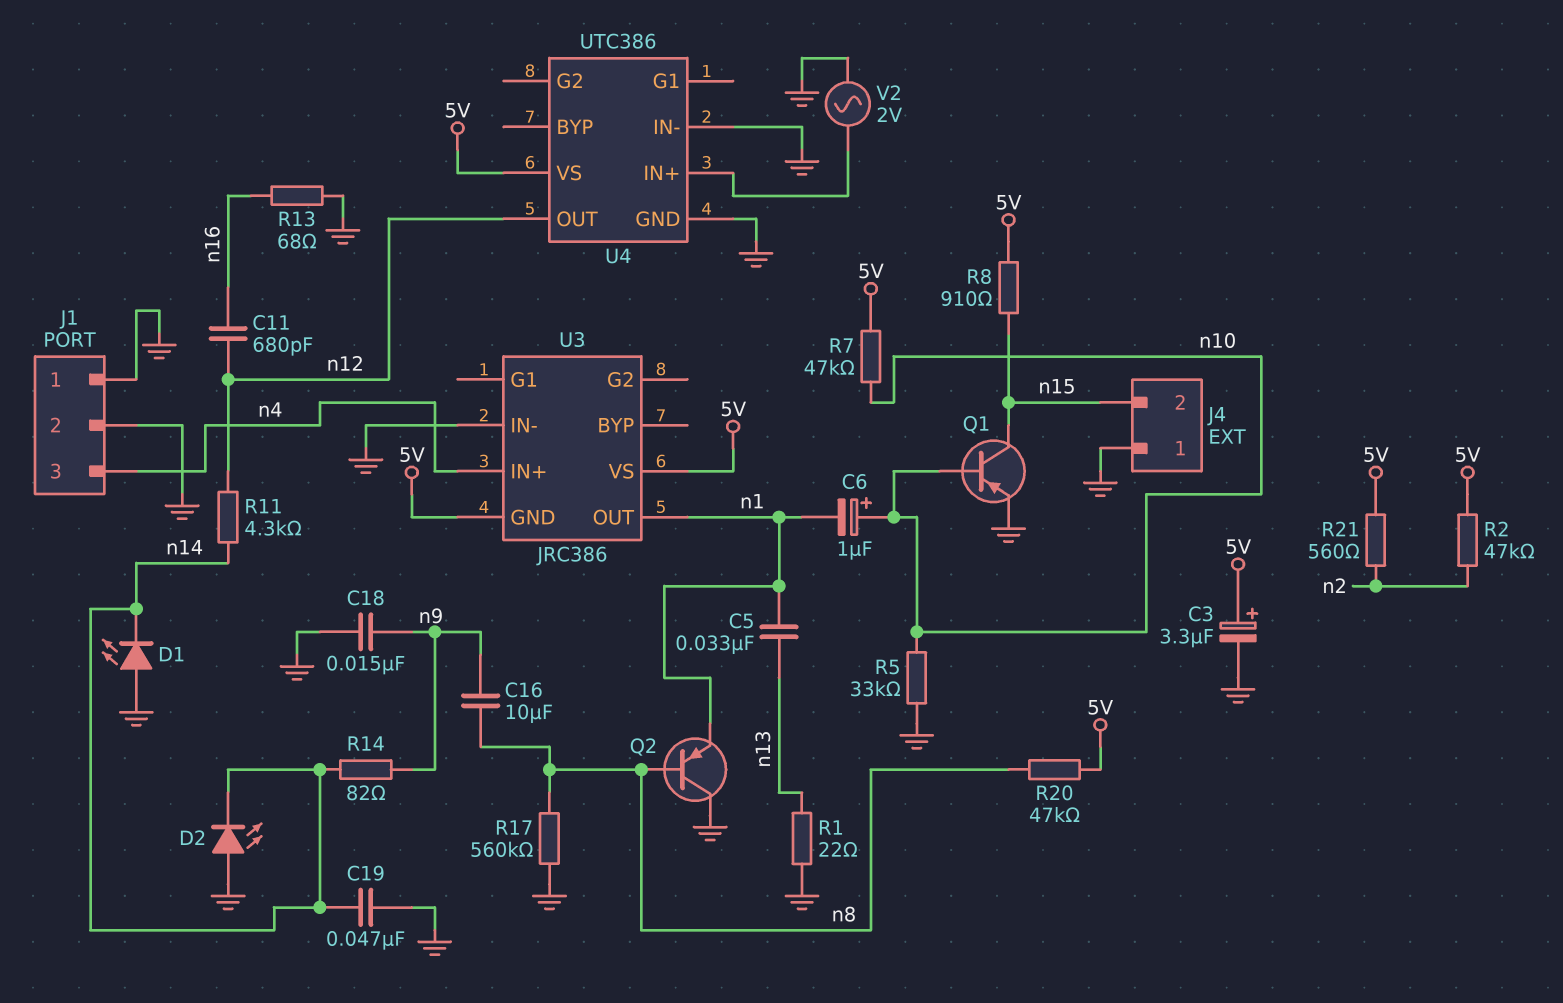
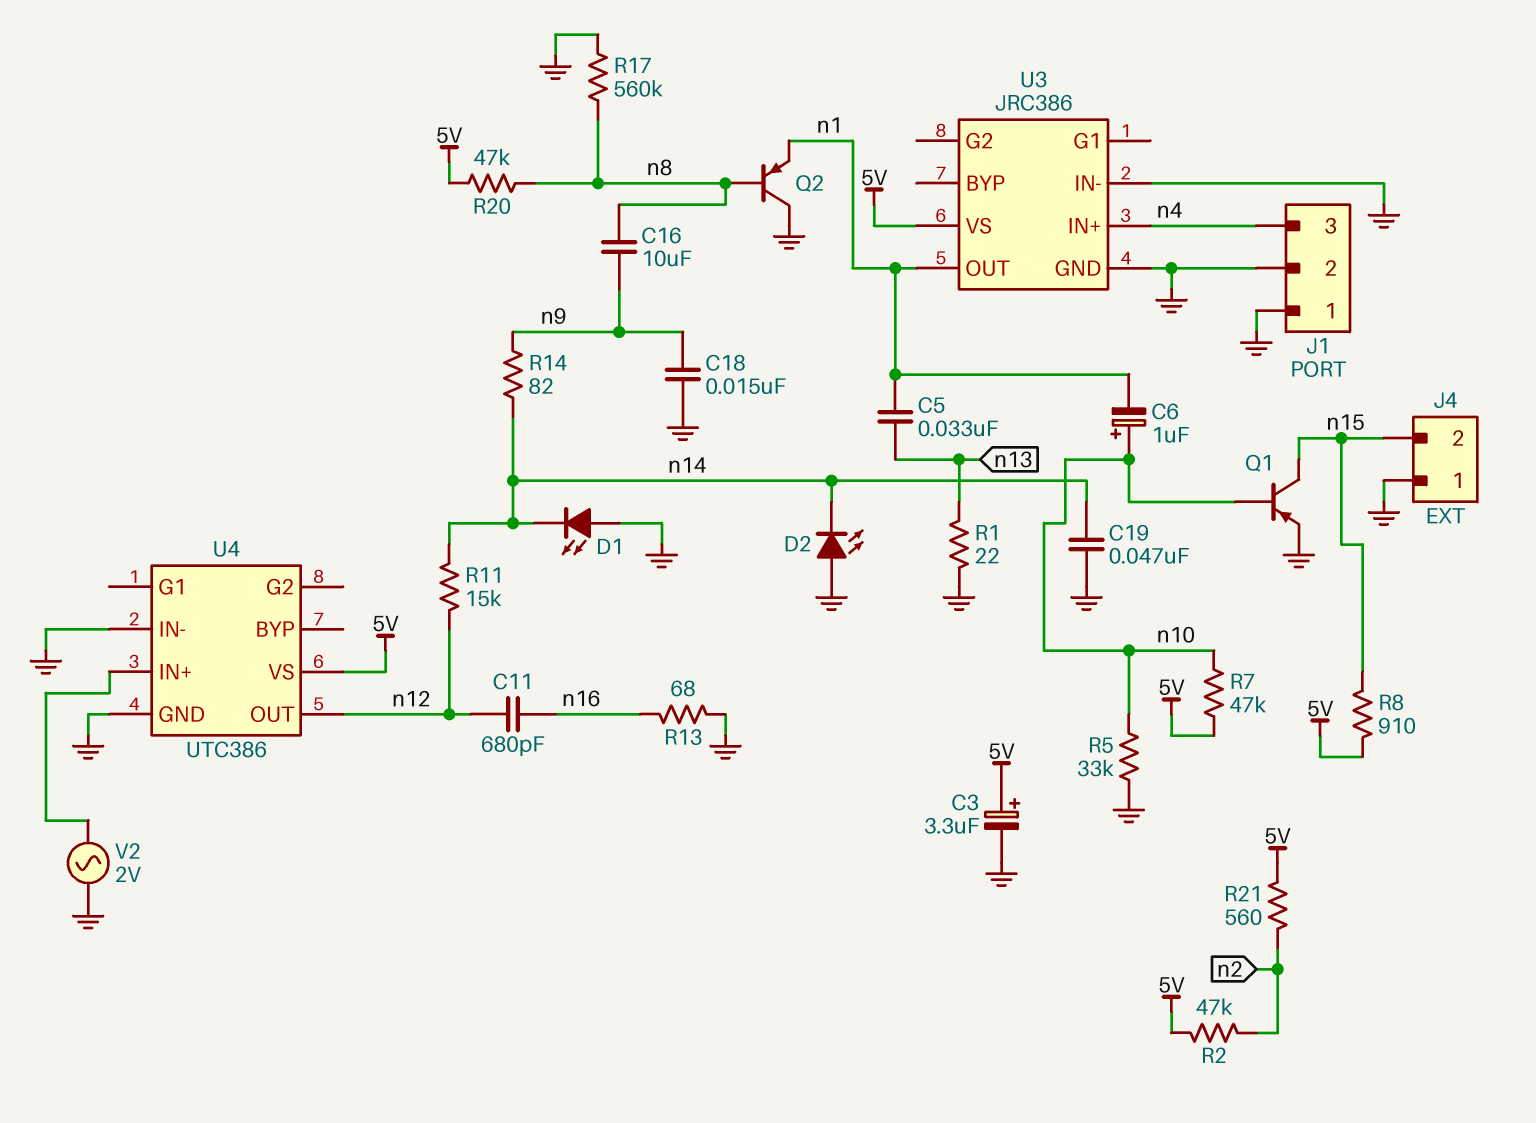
R11: 4.3k (n12, n14) -> 15k (n12, n14)
U3 pin GND: 5V -> GND

